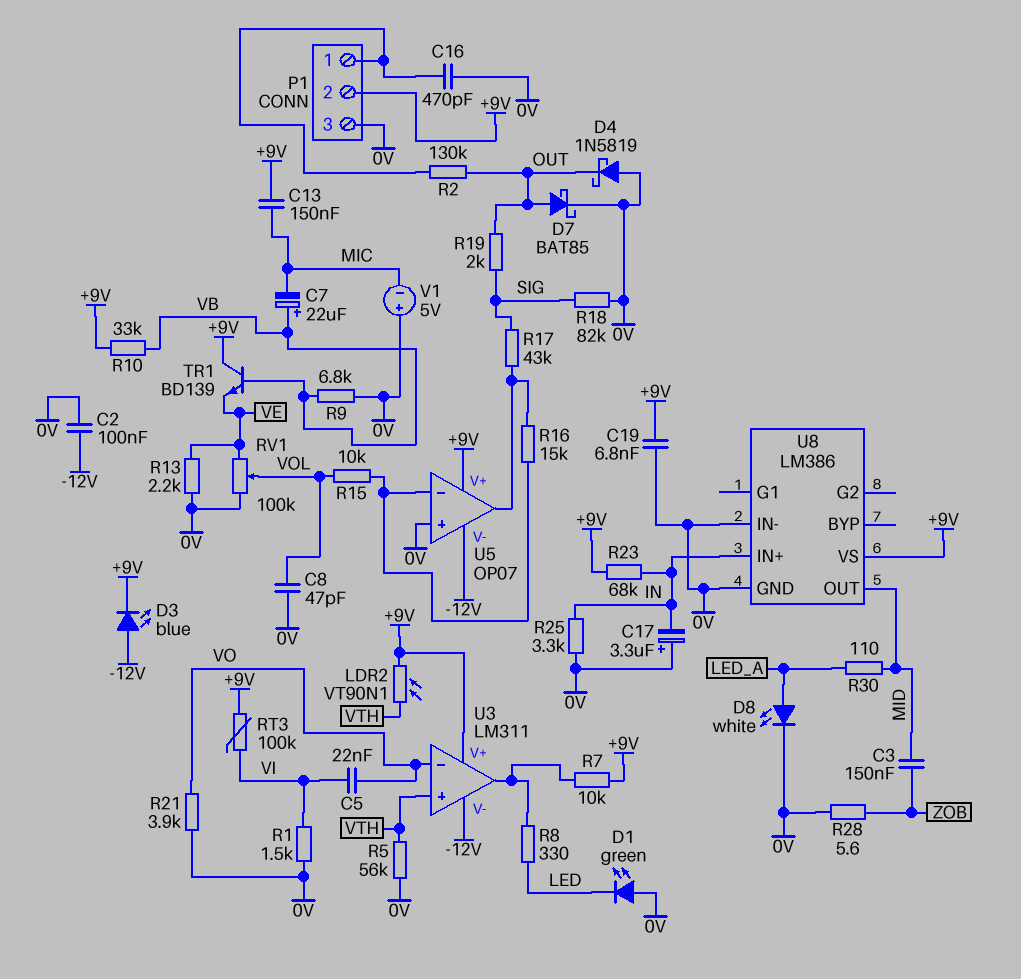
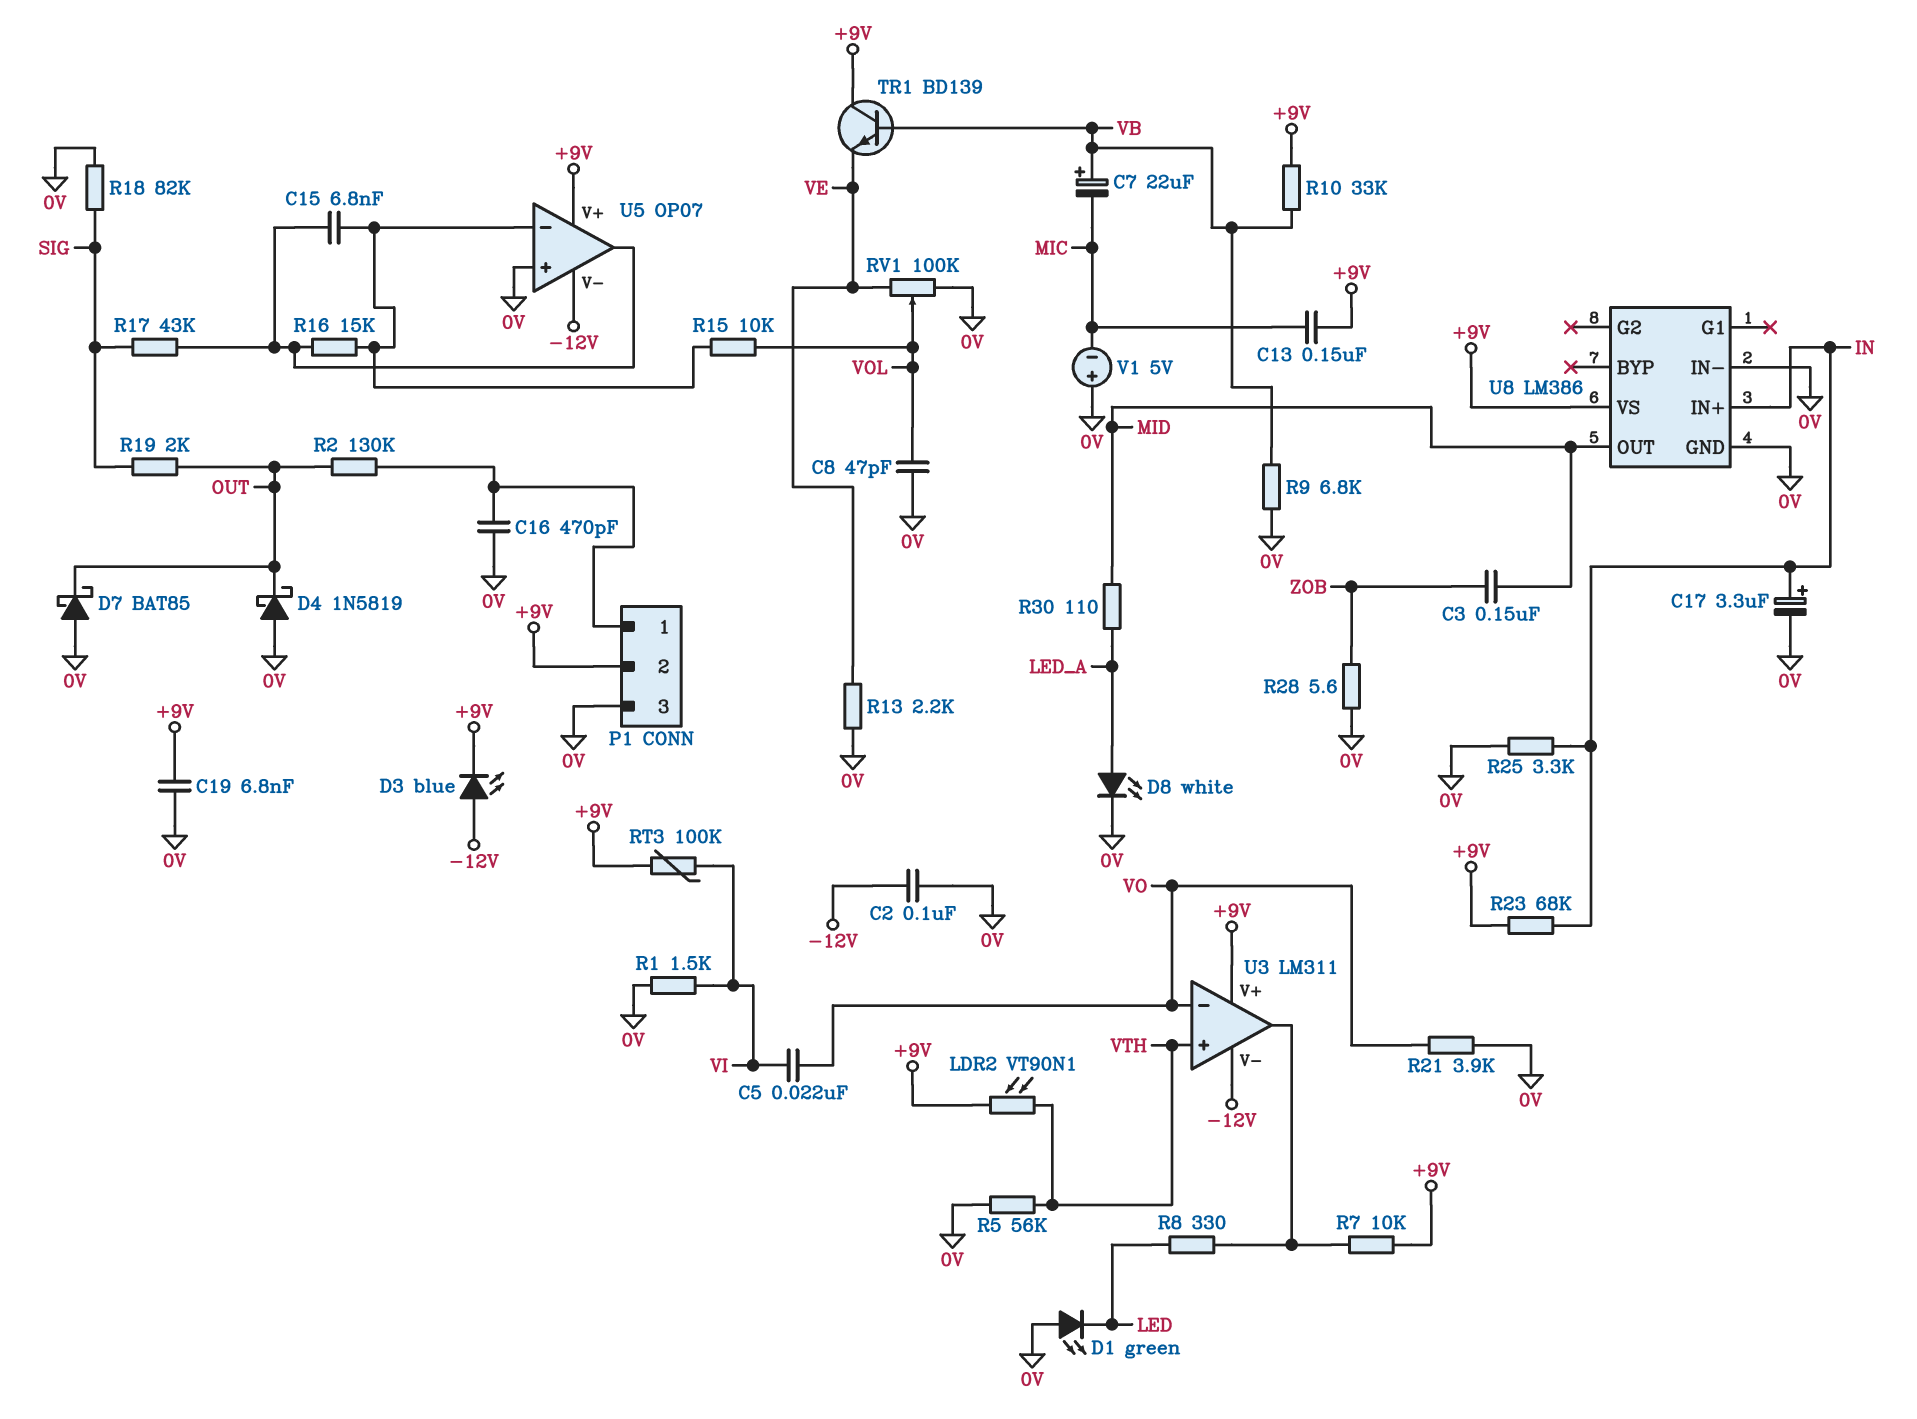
C15: none -> 6.8nF (U5/in-, U5/out)
C17: 3.3uF (plus 0V, minus IN) -> 3.3uF (plus IN, minus 0V)
D7: schottky BAT85 (A OUT, K 0V) -> schottky BAT85 (A 0V, K OUT)

